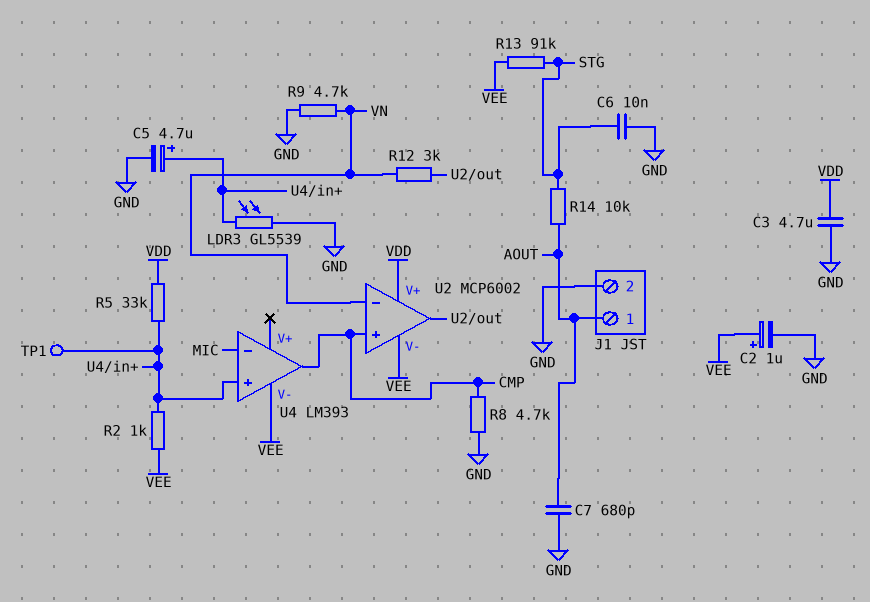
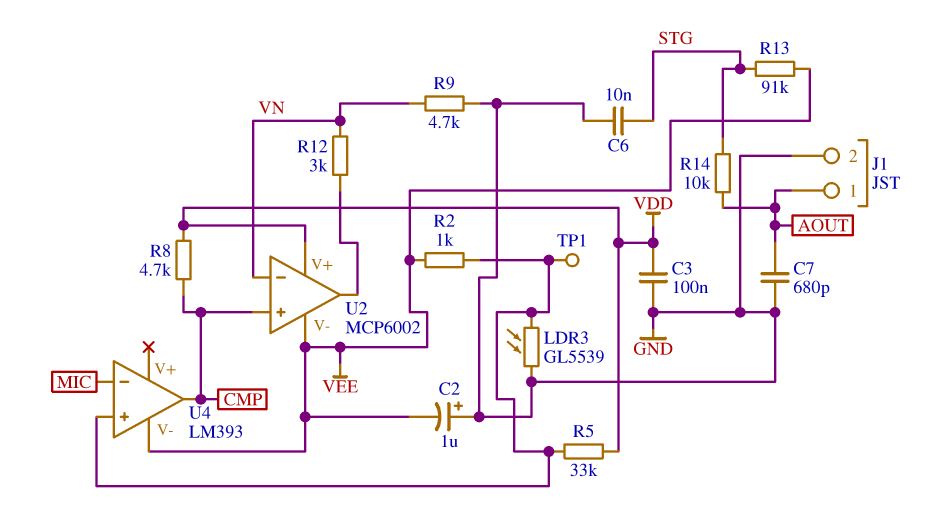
C2: 1uF (plus VEE, minus GND) -> 1uF (plus GND, minus VEE)
C3: 4.7uF (GND, VDD) -> 100nF (GND, VDD)
C5: 4.7uF (plus U4/in+, minus GND) -> none
R8: 4.7k (CMP, GND) -> 4.7k (CMP, VDD)

